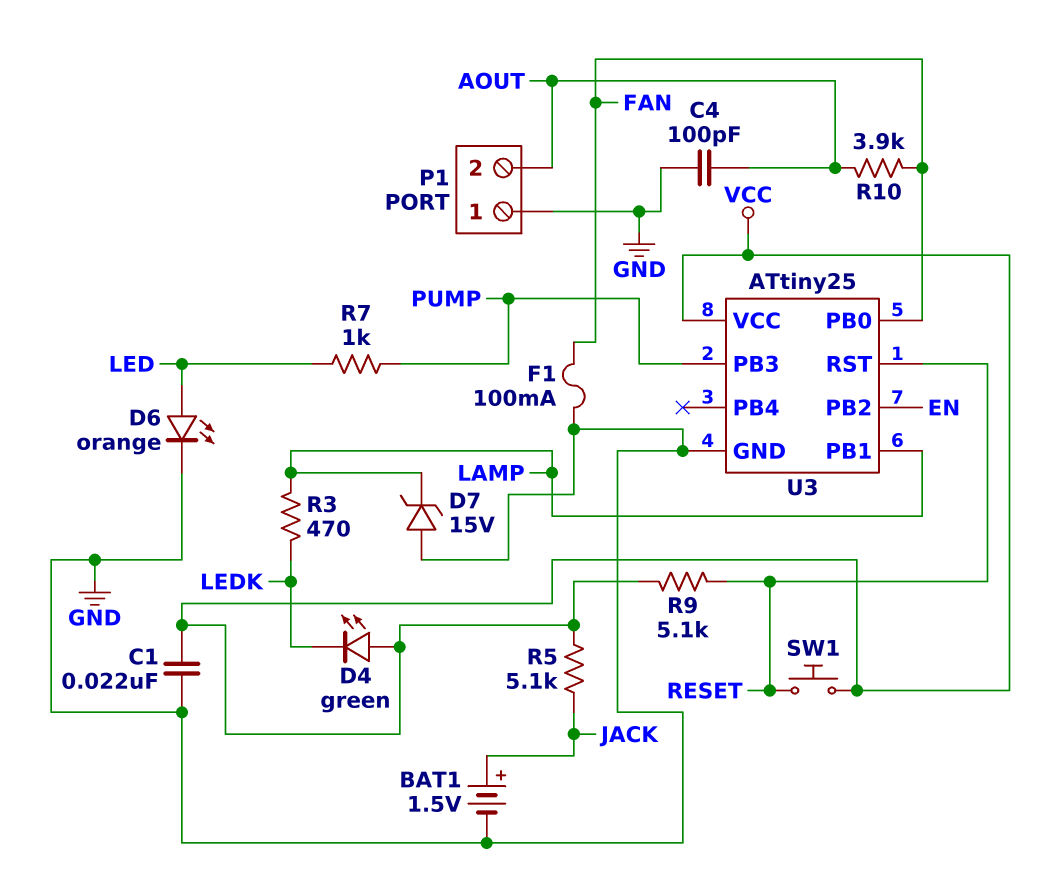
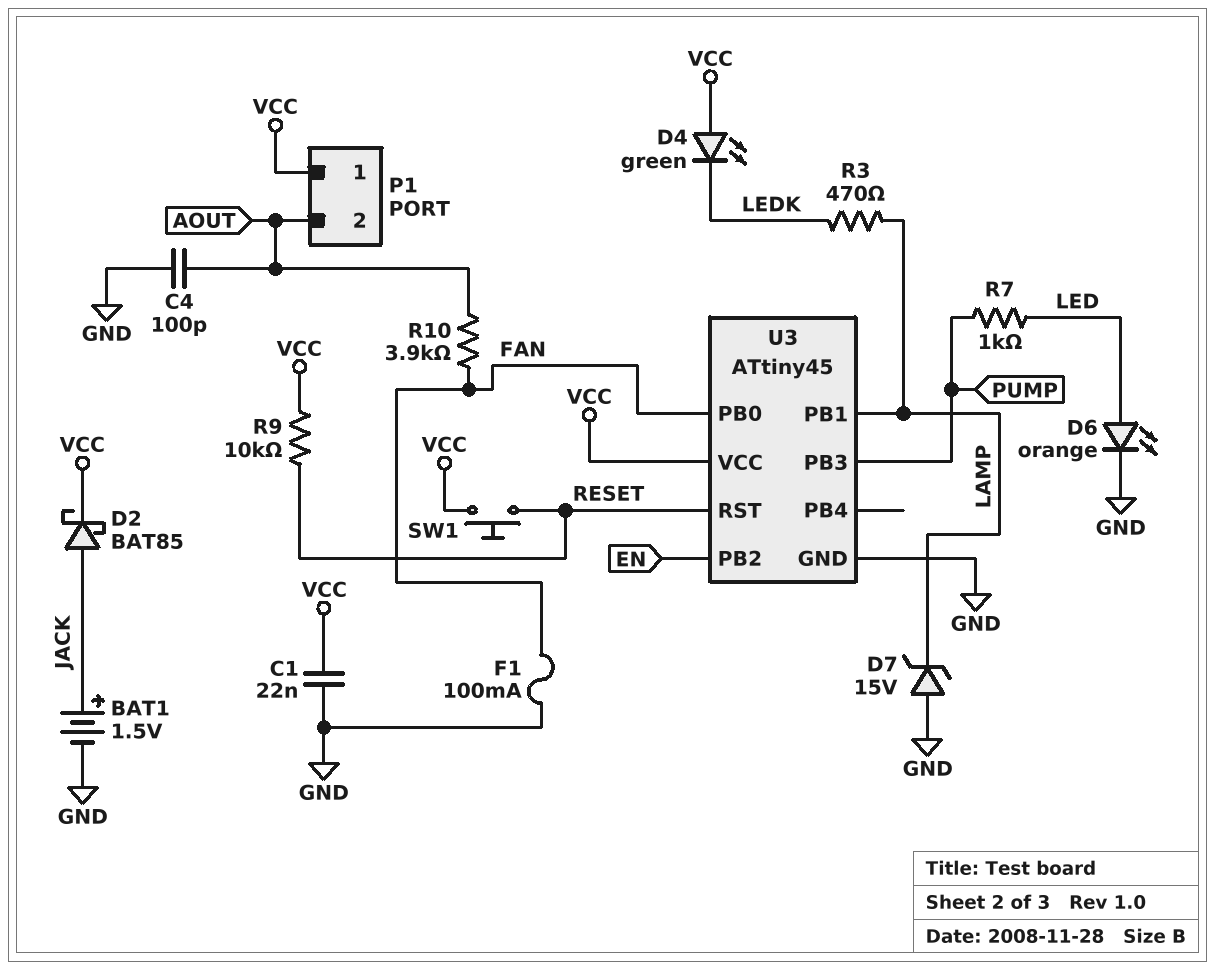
D2: none -> schottky BAT85 (A JACK, K VCC)
P1 pin 1: GND -> VCC
R5: 5.1k (JACK, VCC) -> none
R9: 5.1k (RESET, VCC) -> 10k (RESET, VCC)
U3: ATtiny25 -> ATtiny45

